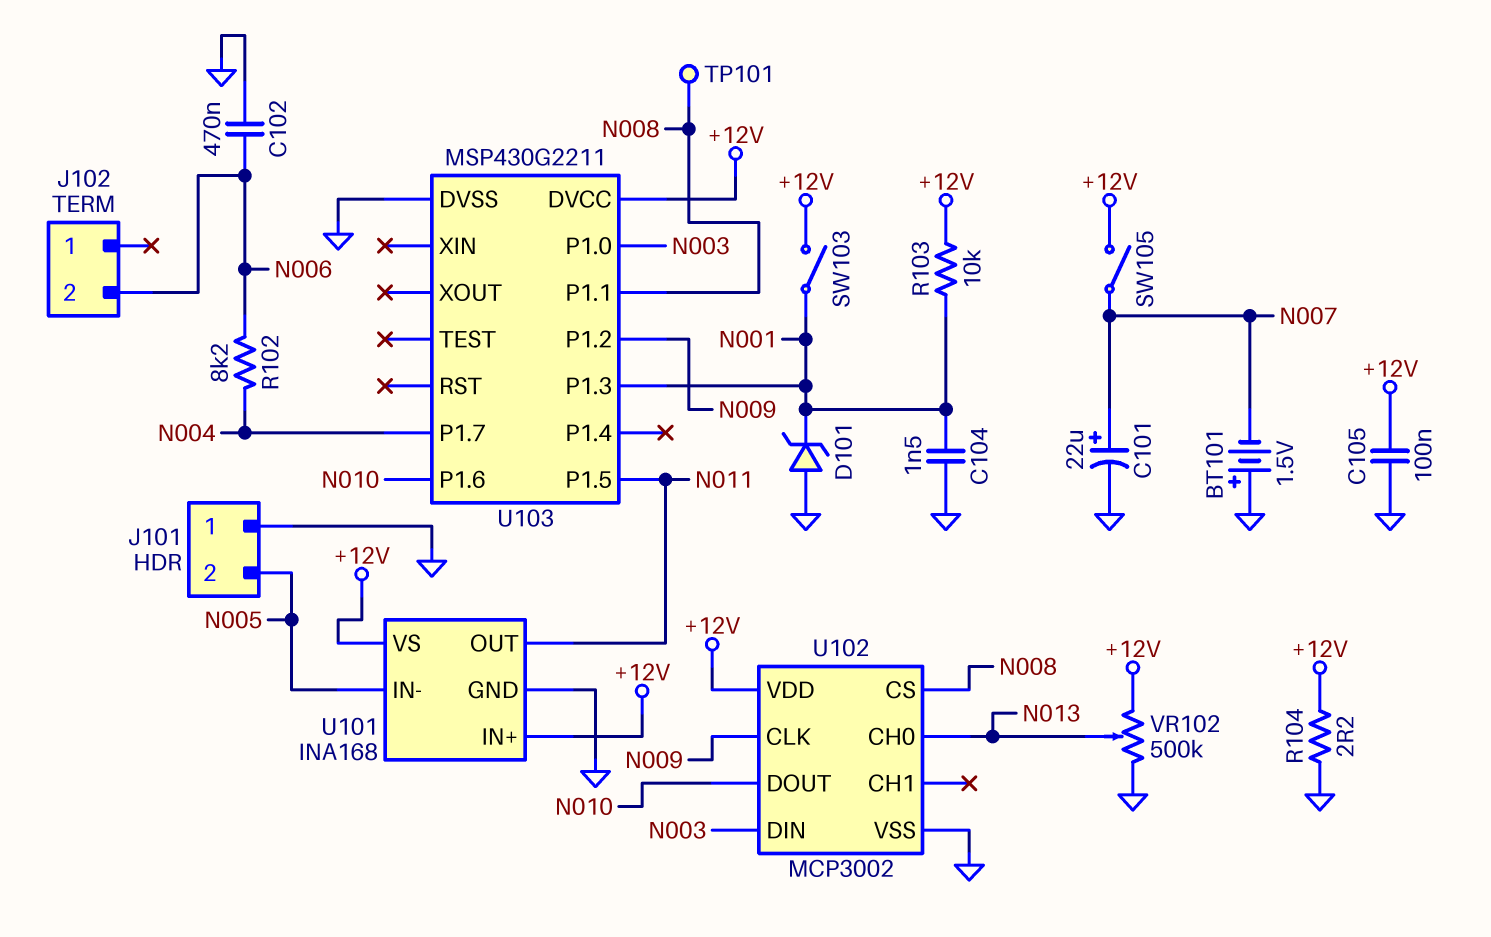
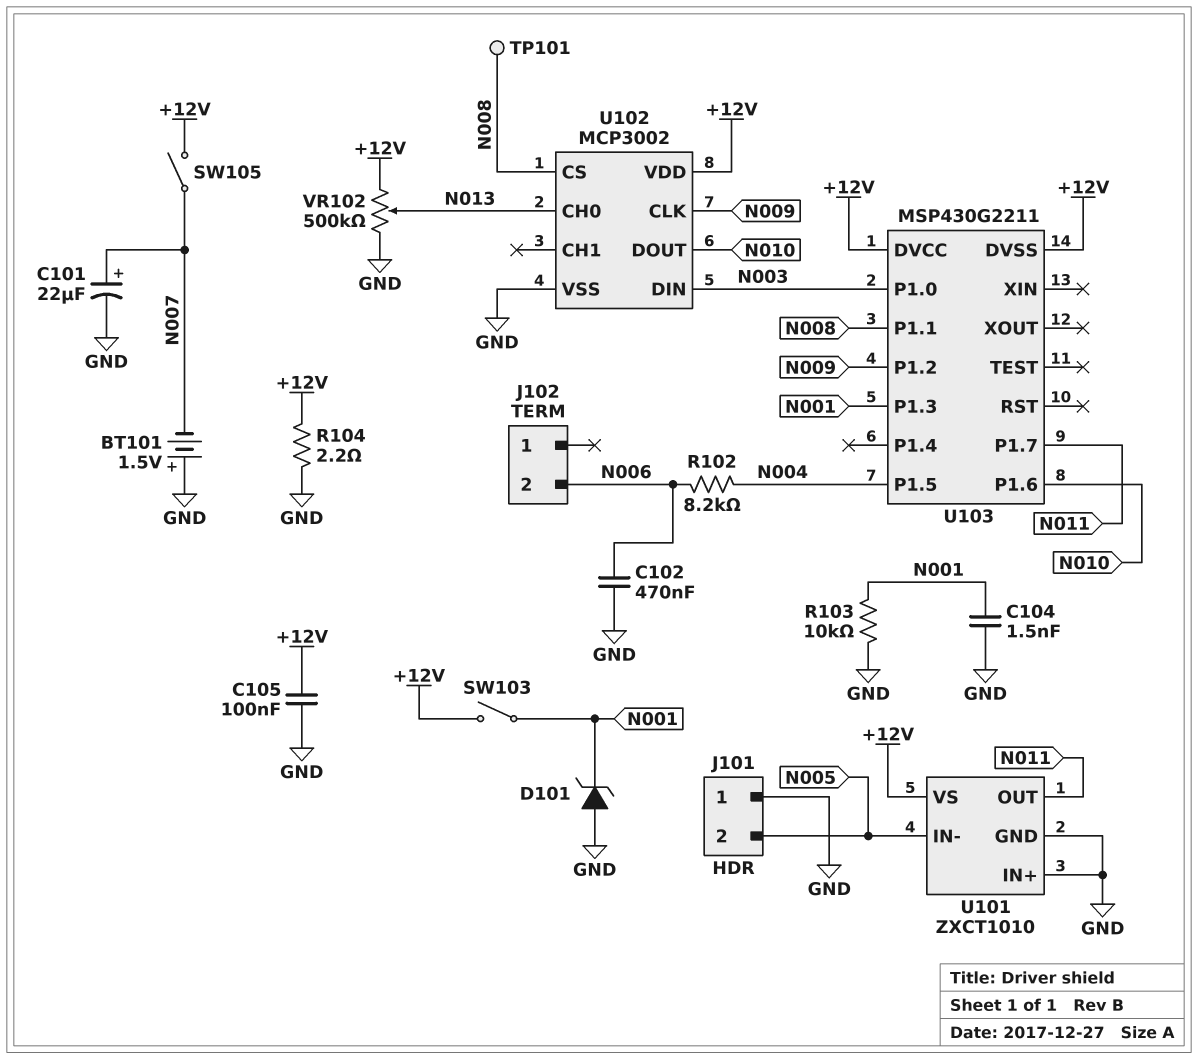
R103: 10k (+12V, N001) -> 10k (GND, N001)
U101: INA168 -> ZXCT1010
U101 pin IN+: +12V -> GND
U103 pin DVSS: GND -> +12V
U103 pin P1.5: N011 -> N004
U103 pin P1.7: N004 -> N011

